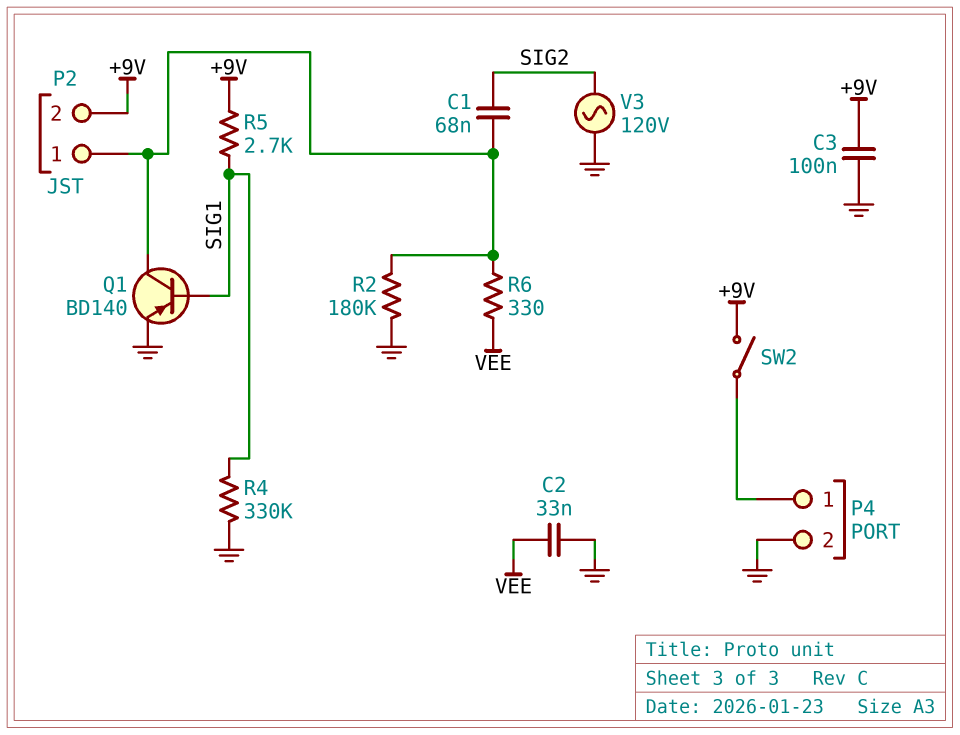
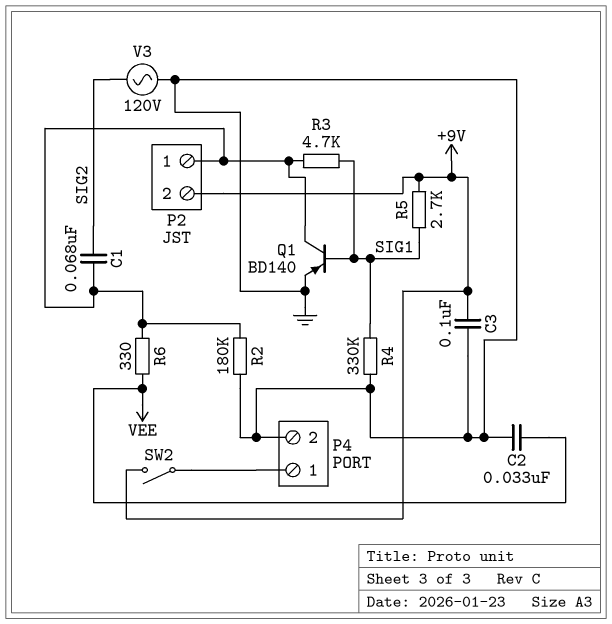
R3: none -> 4.7k (P2/1, SIG1)

